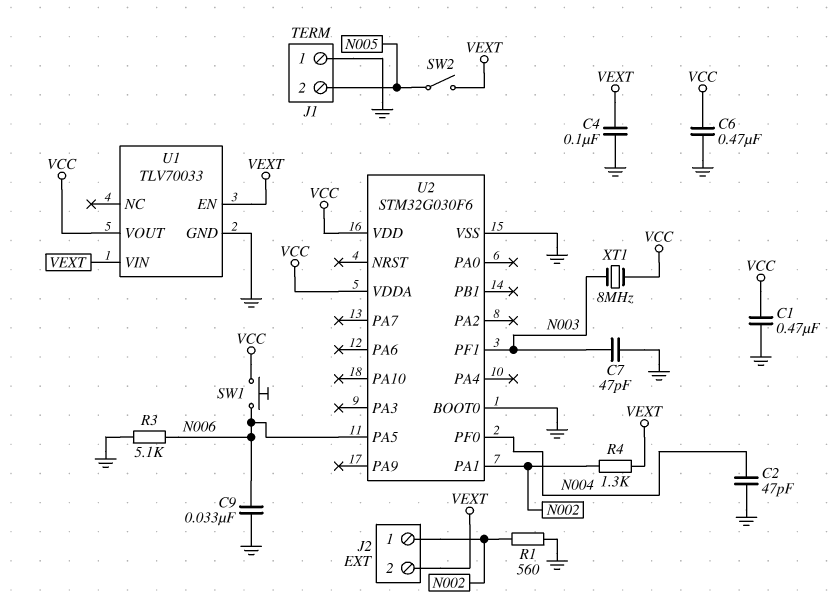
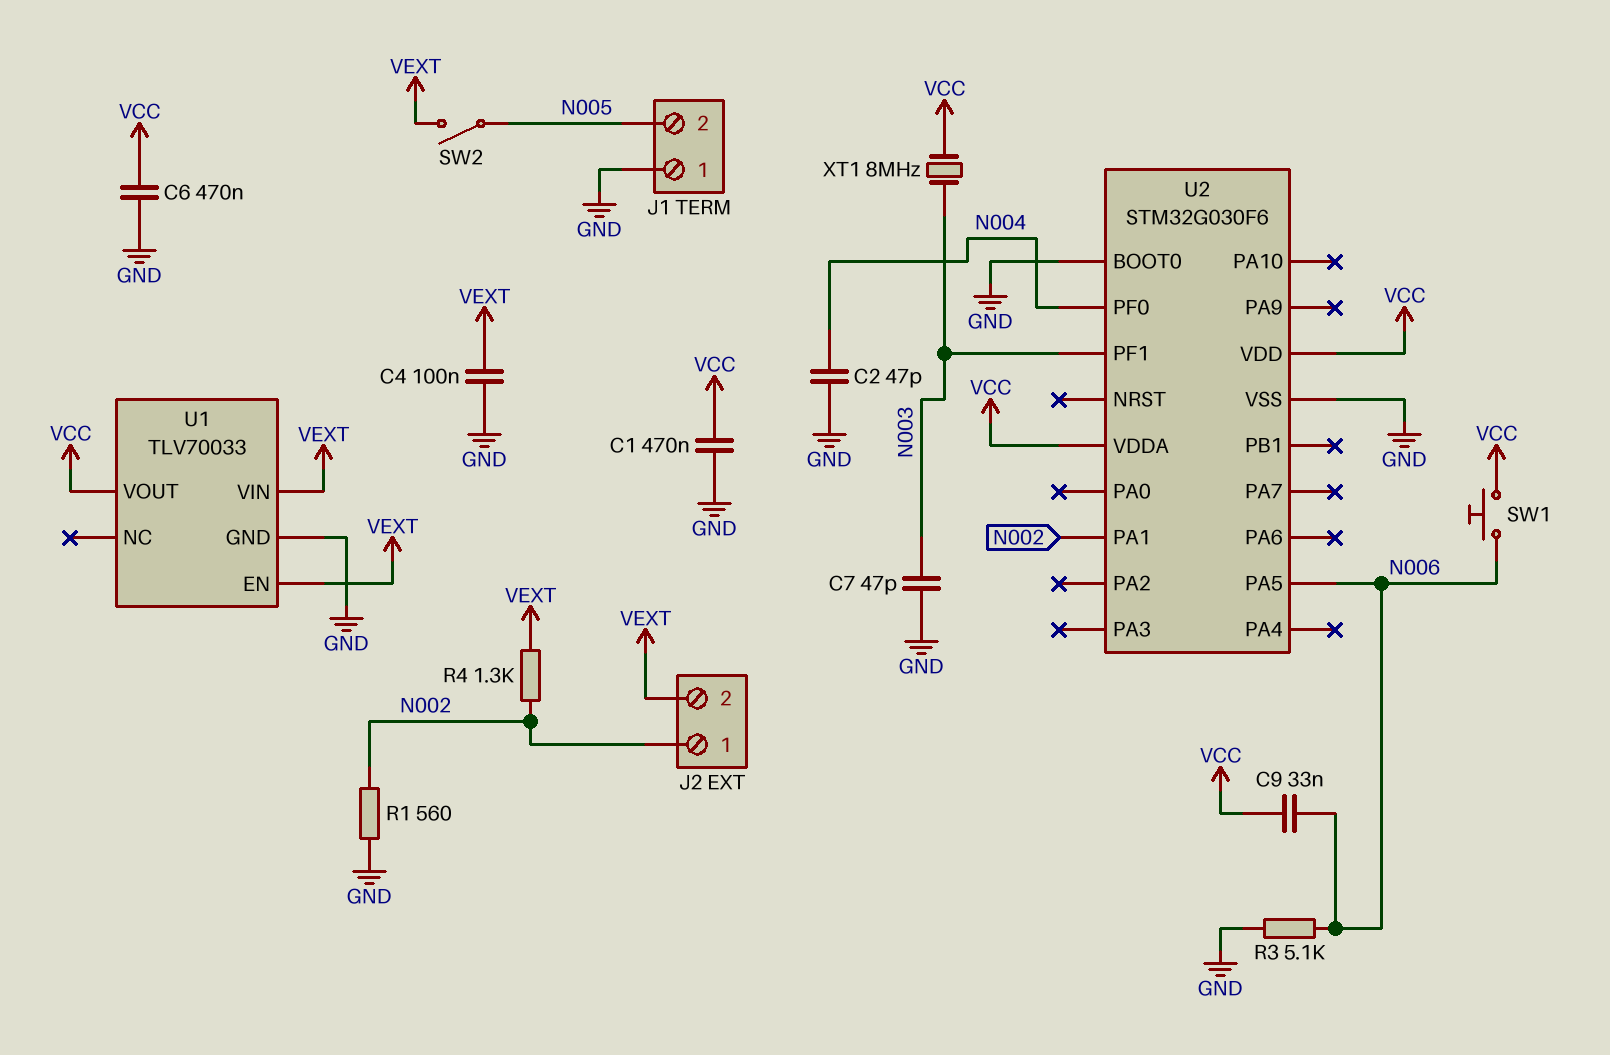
C9: 33nF (GND, N006) -> 33nF (N006, VCC)

